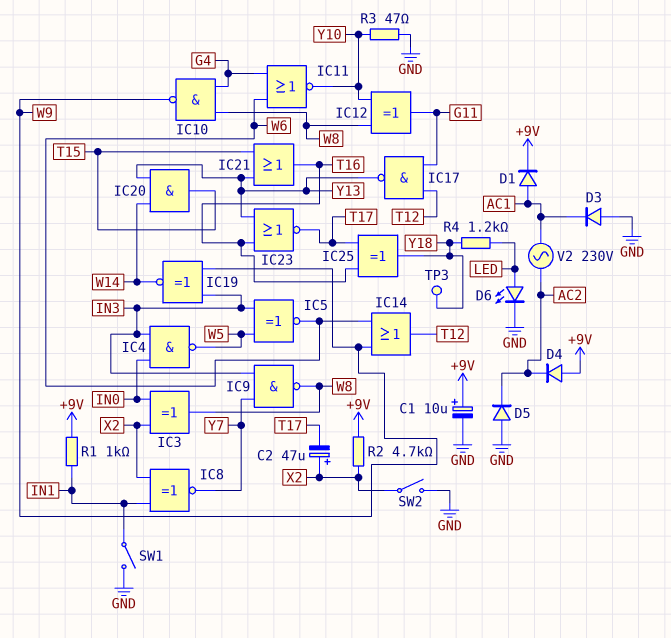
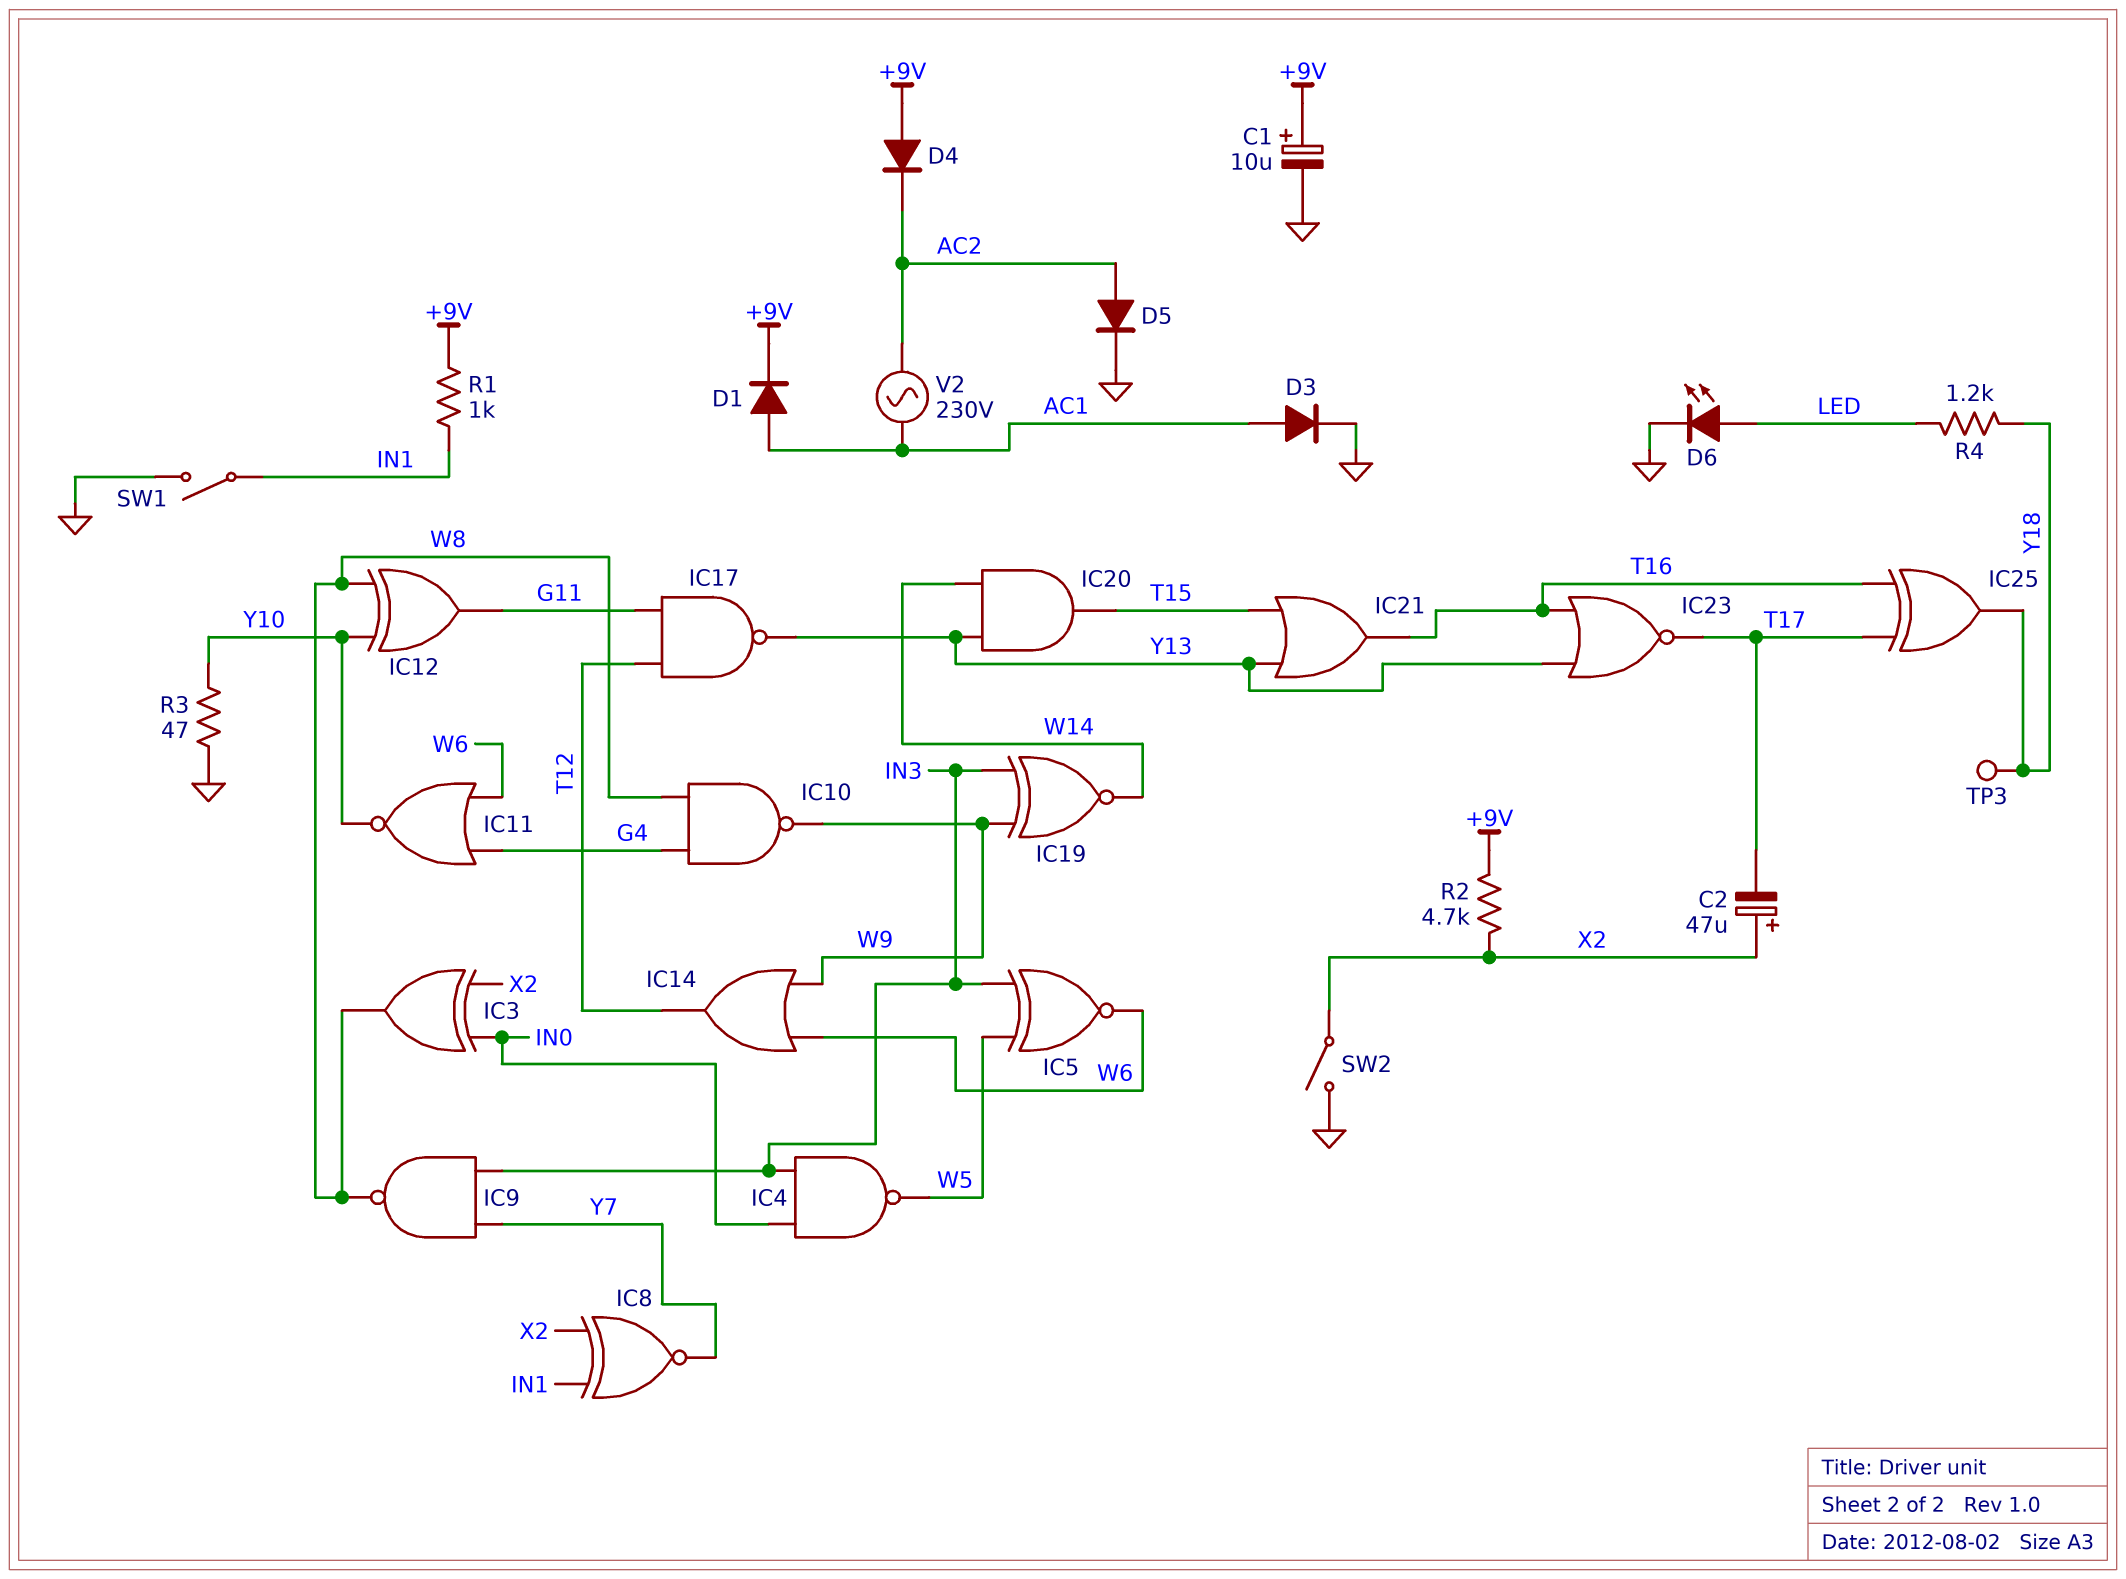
D3: diode (A GND, K AC1) -> diode (A AC1, K GND)
D5: diode (A GND, K AC2) -> diode (A AC2, K GND)

